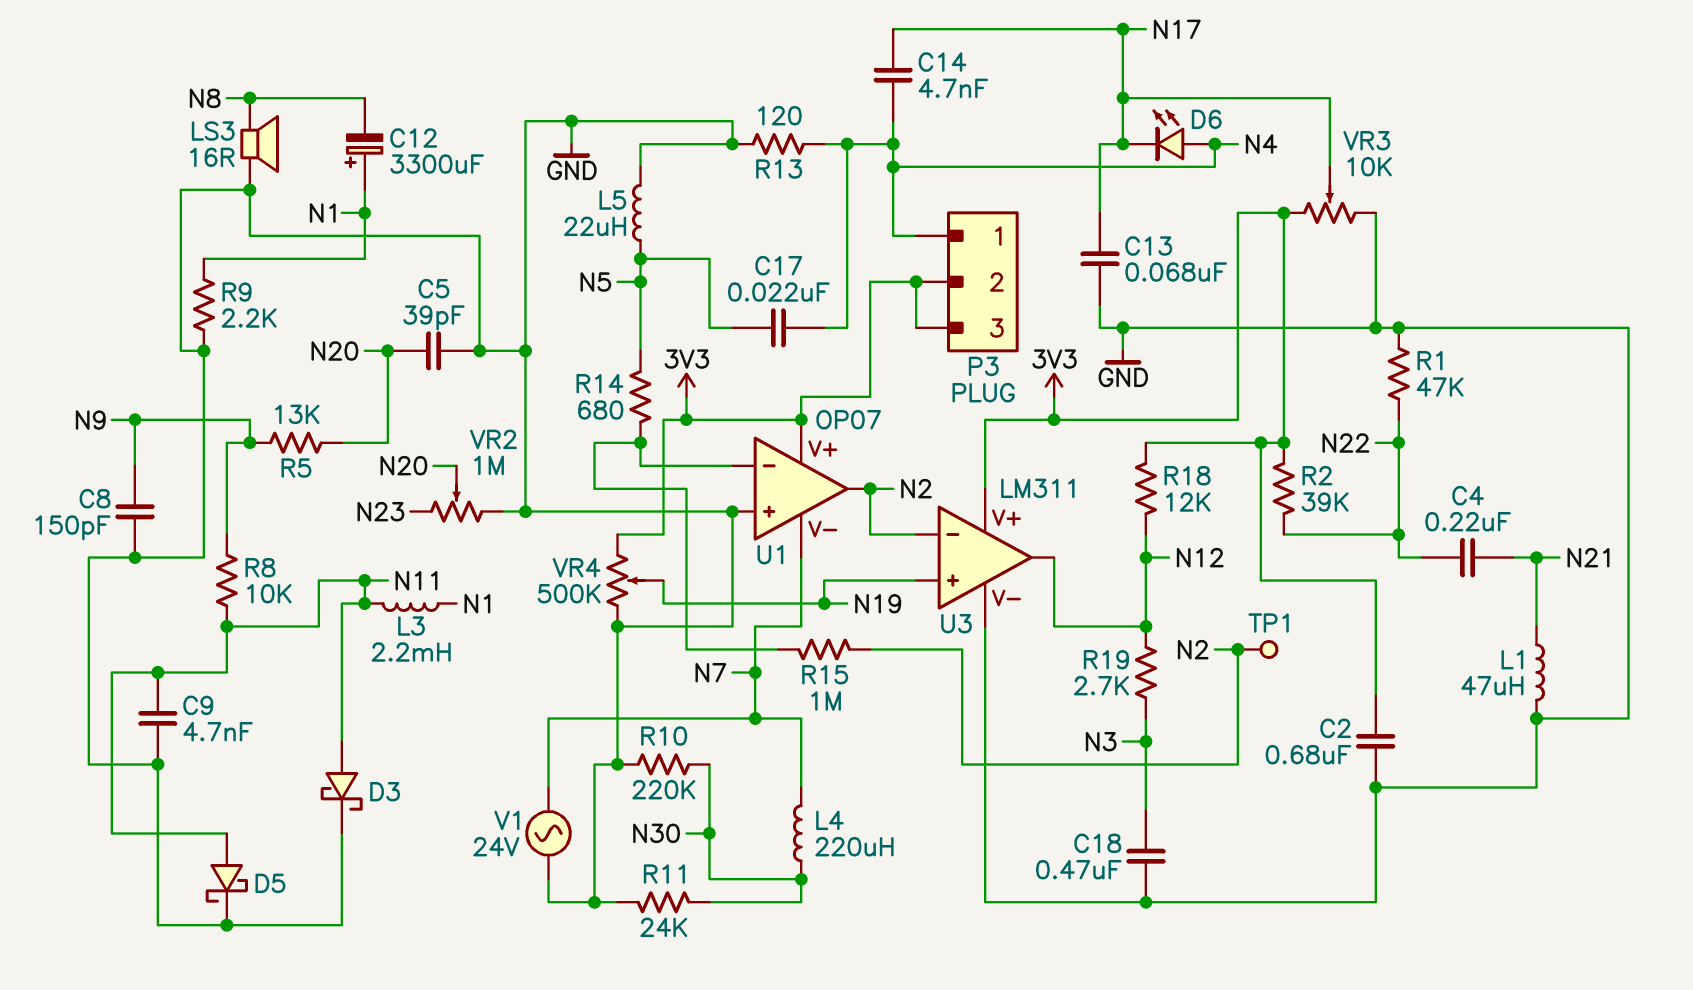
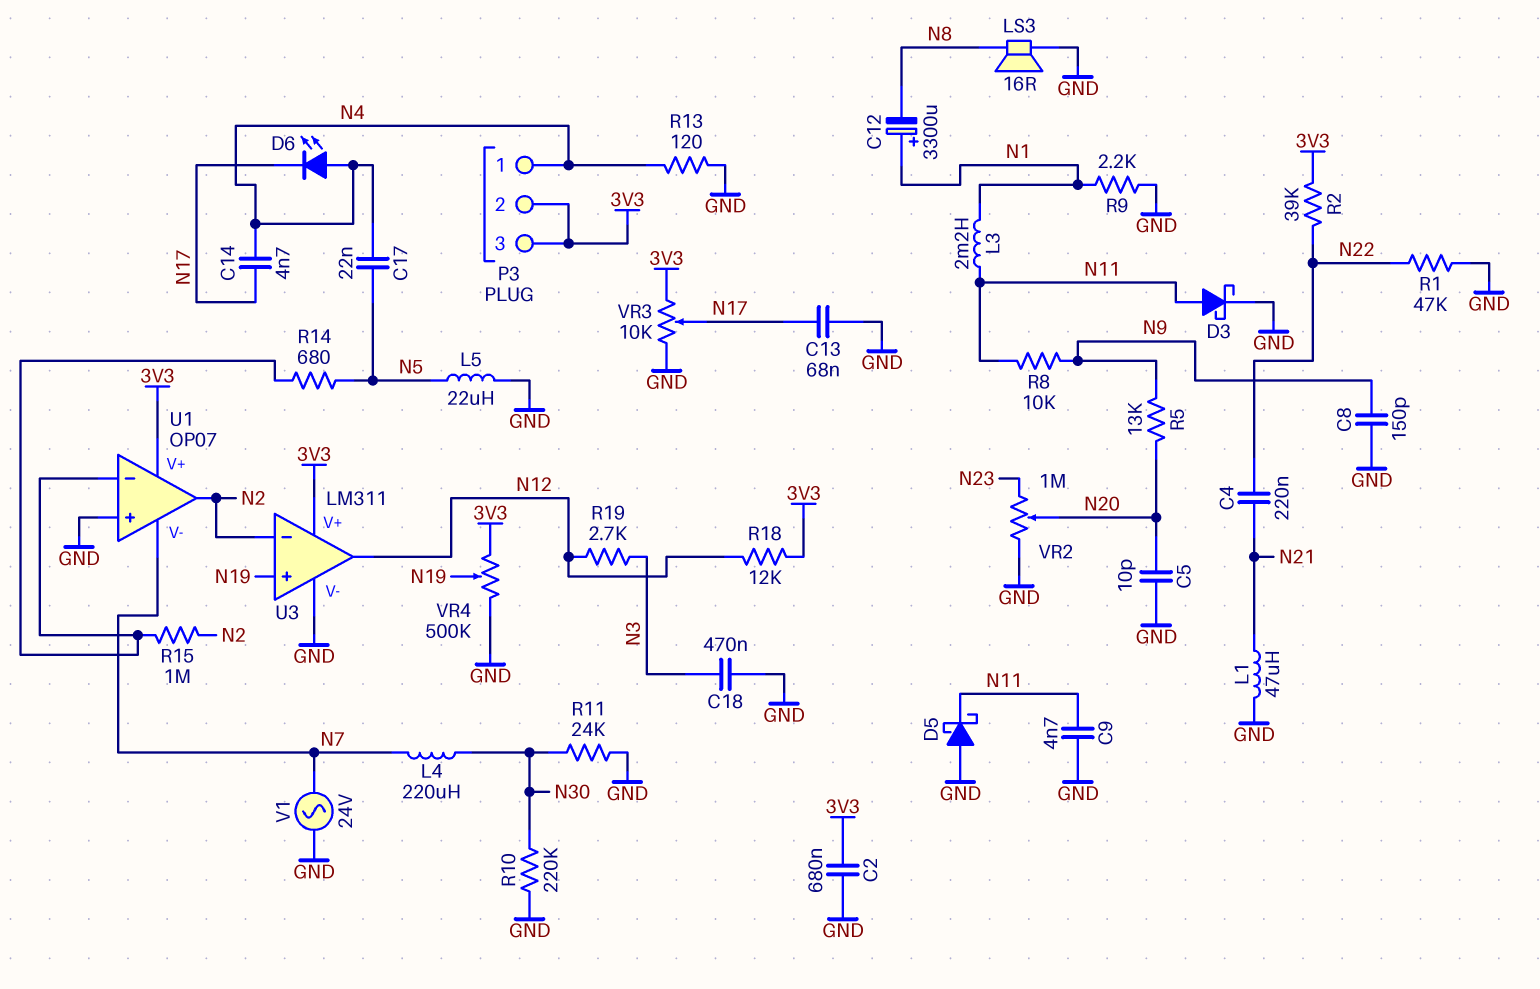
C5: 39pF (GND, N20) -> 10pF (GND, N20)
D5: schottky (A N11, K GND) -> schottky (A GND, K N11)
TP1: test point (N2) -> none

